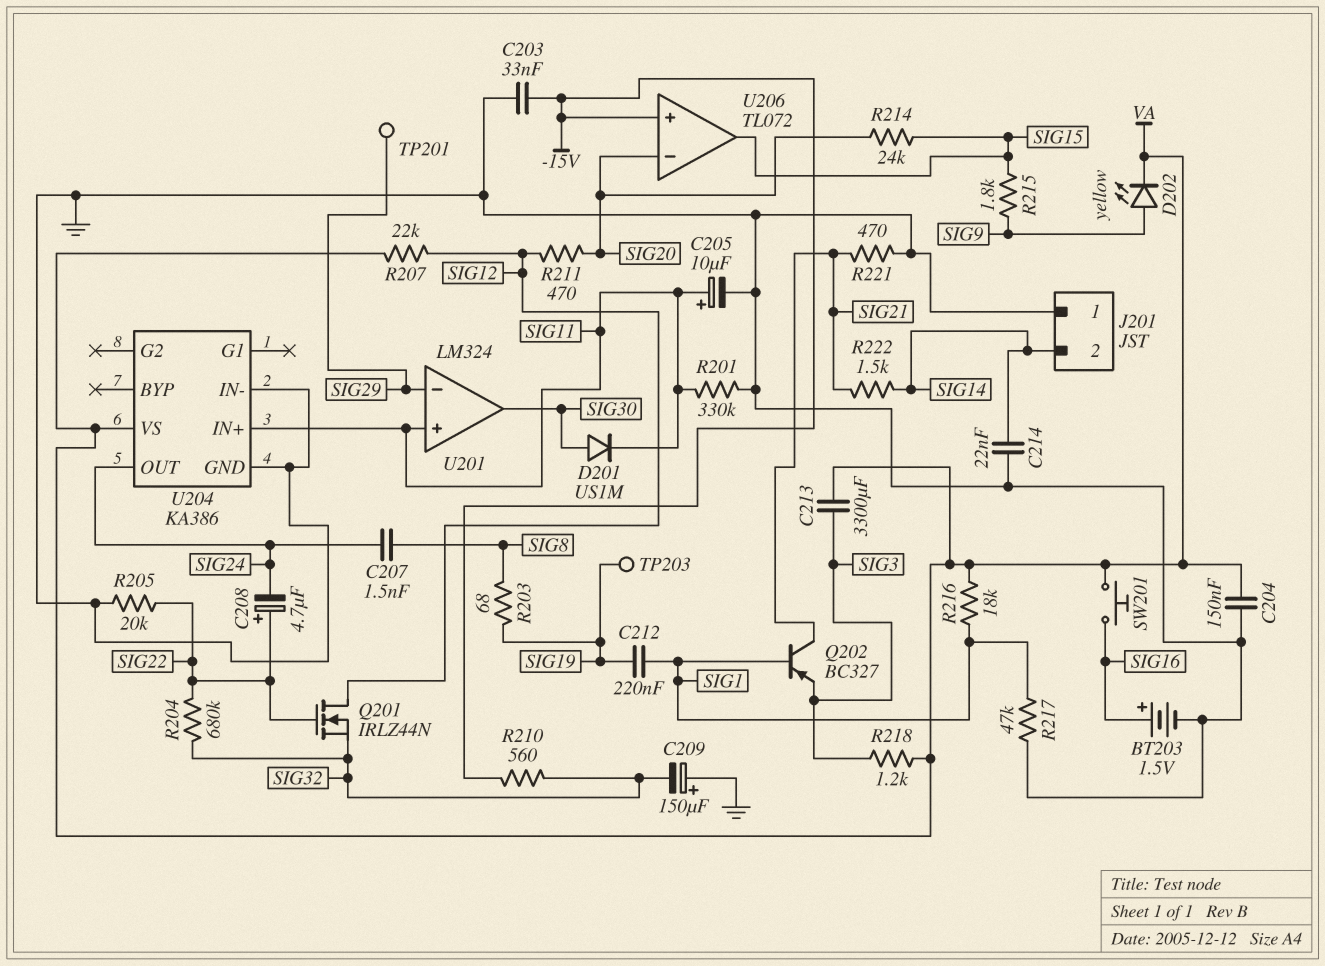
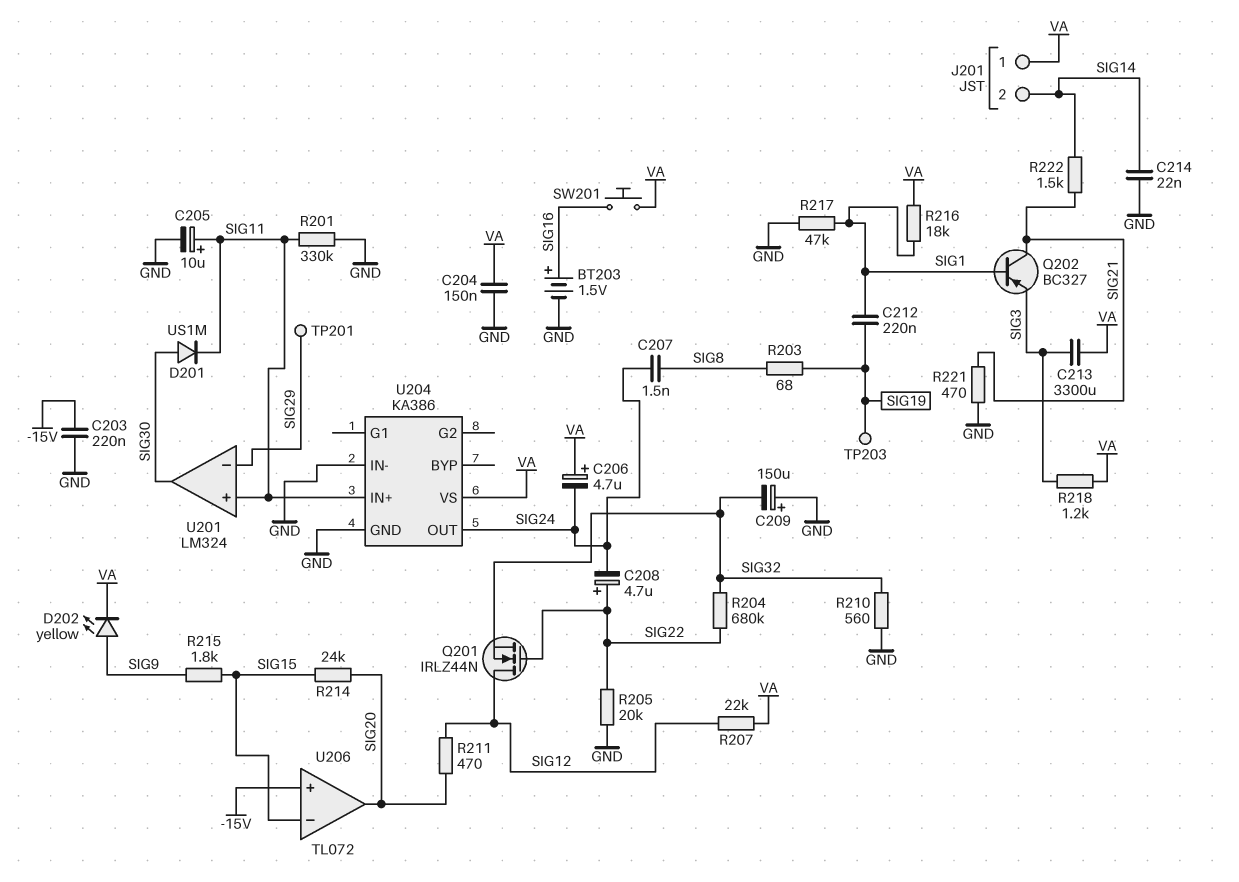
C203: 33nF (-15V, GND) -> 220nF (-15V, GND)
C206: none -> 4.7uF (plus VA, minus SIG24)
J201 pin 1: GND -> VA
R210: 560 (-15V, SIG32) -> 560 (GND, SIG32)
U206 pin in-: SIG20 -> SIG15
U206 pin out: SIG15 -> SIG20

